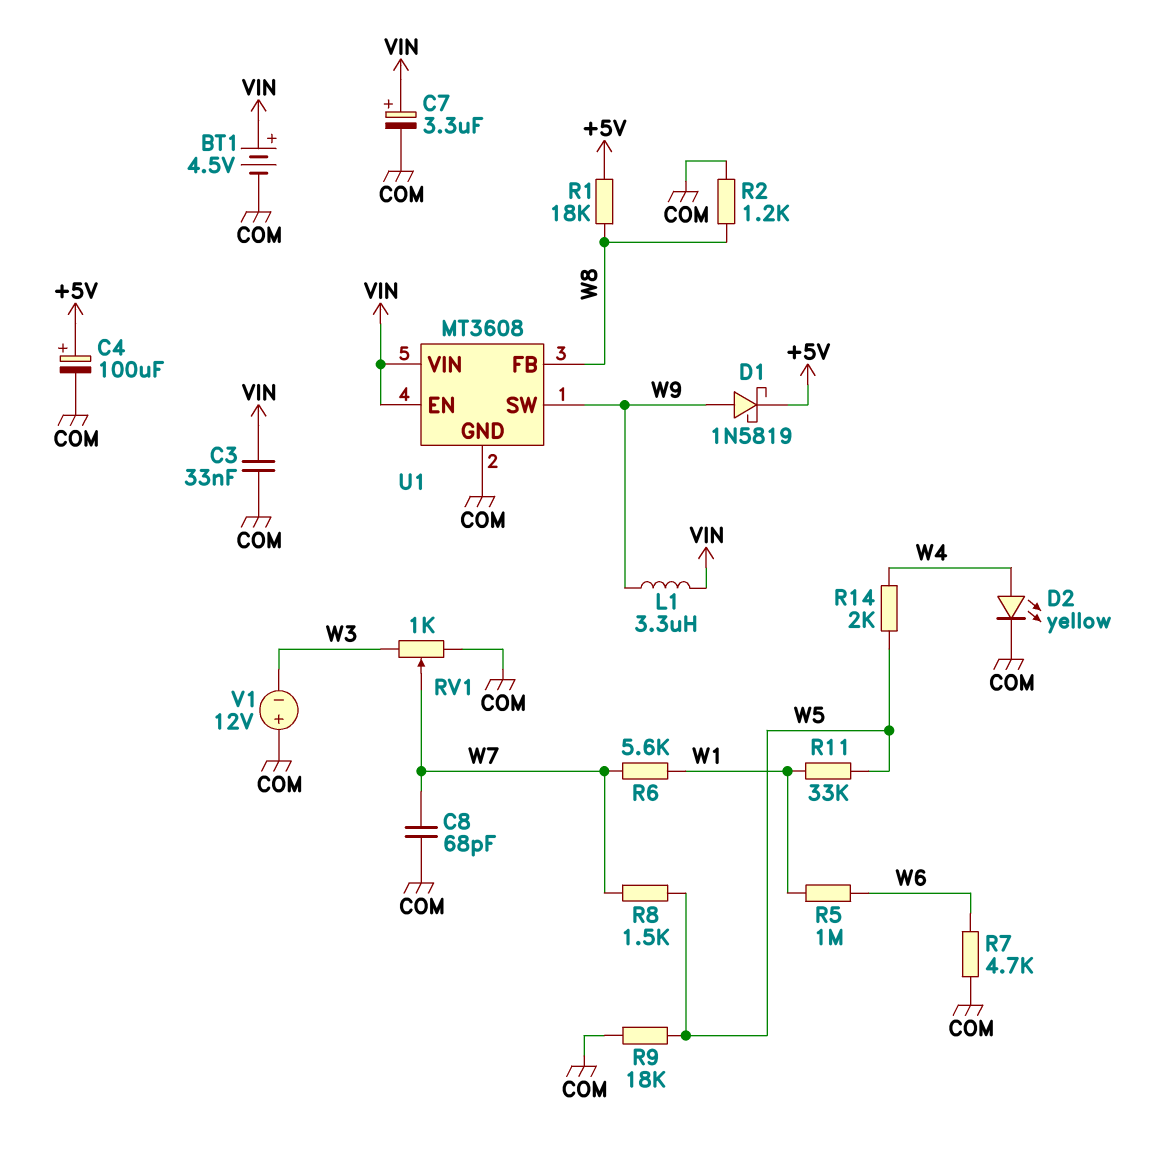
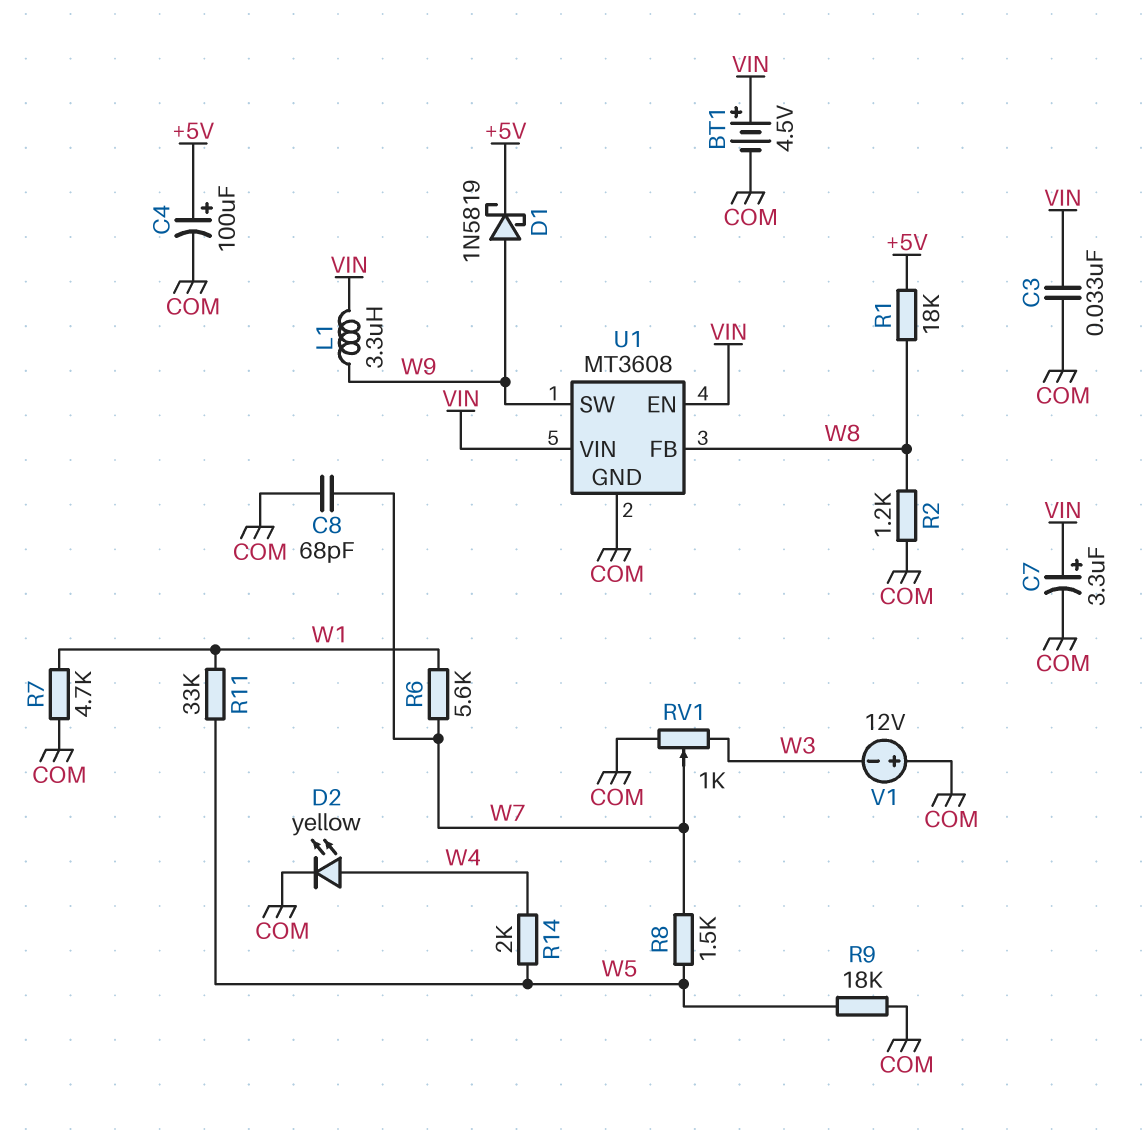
R5: 1M (W1, W6) -> none
R7: 4.7k (COM, W6) -> 4.7k (COM, W1)

